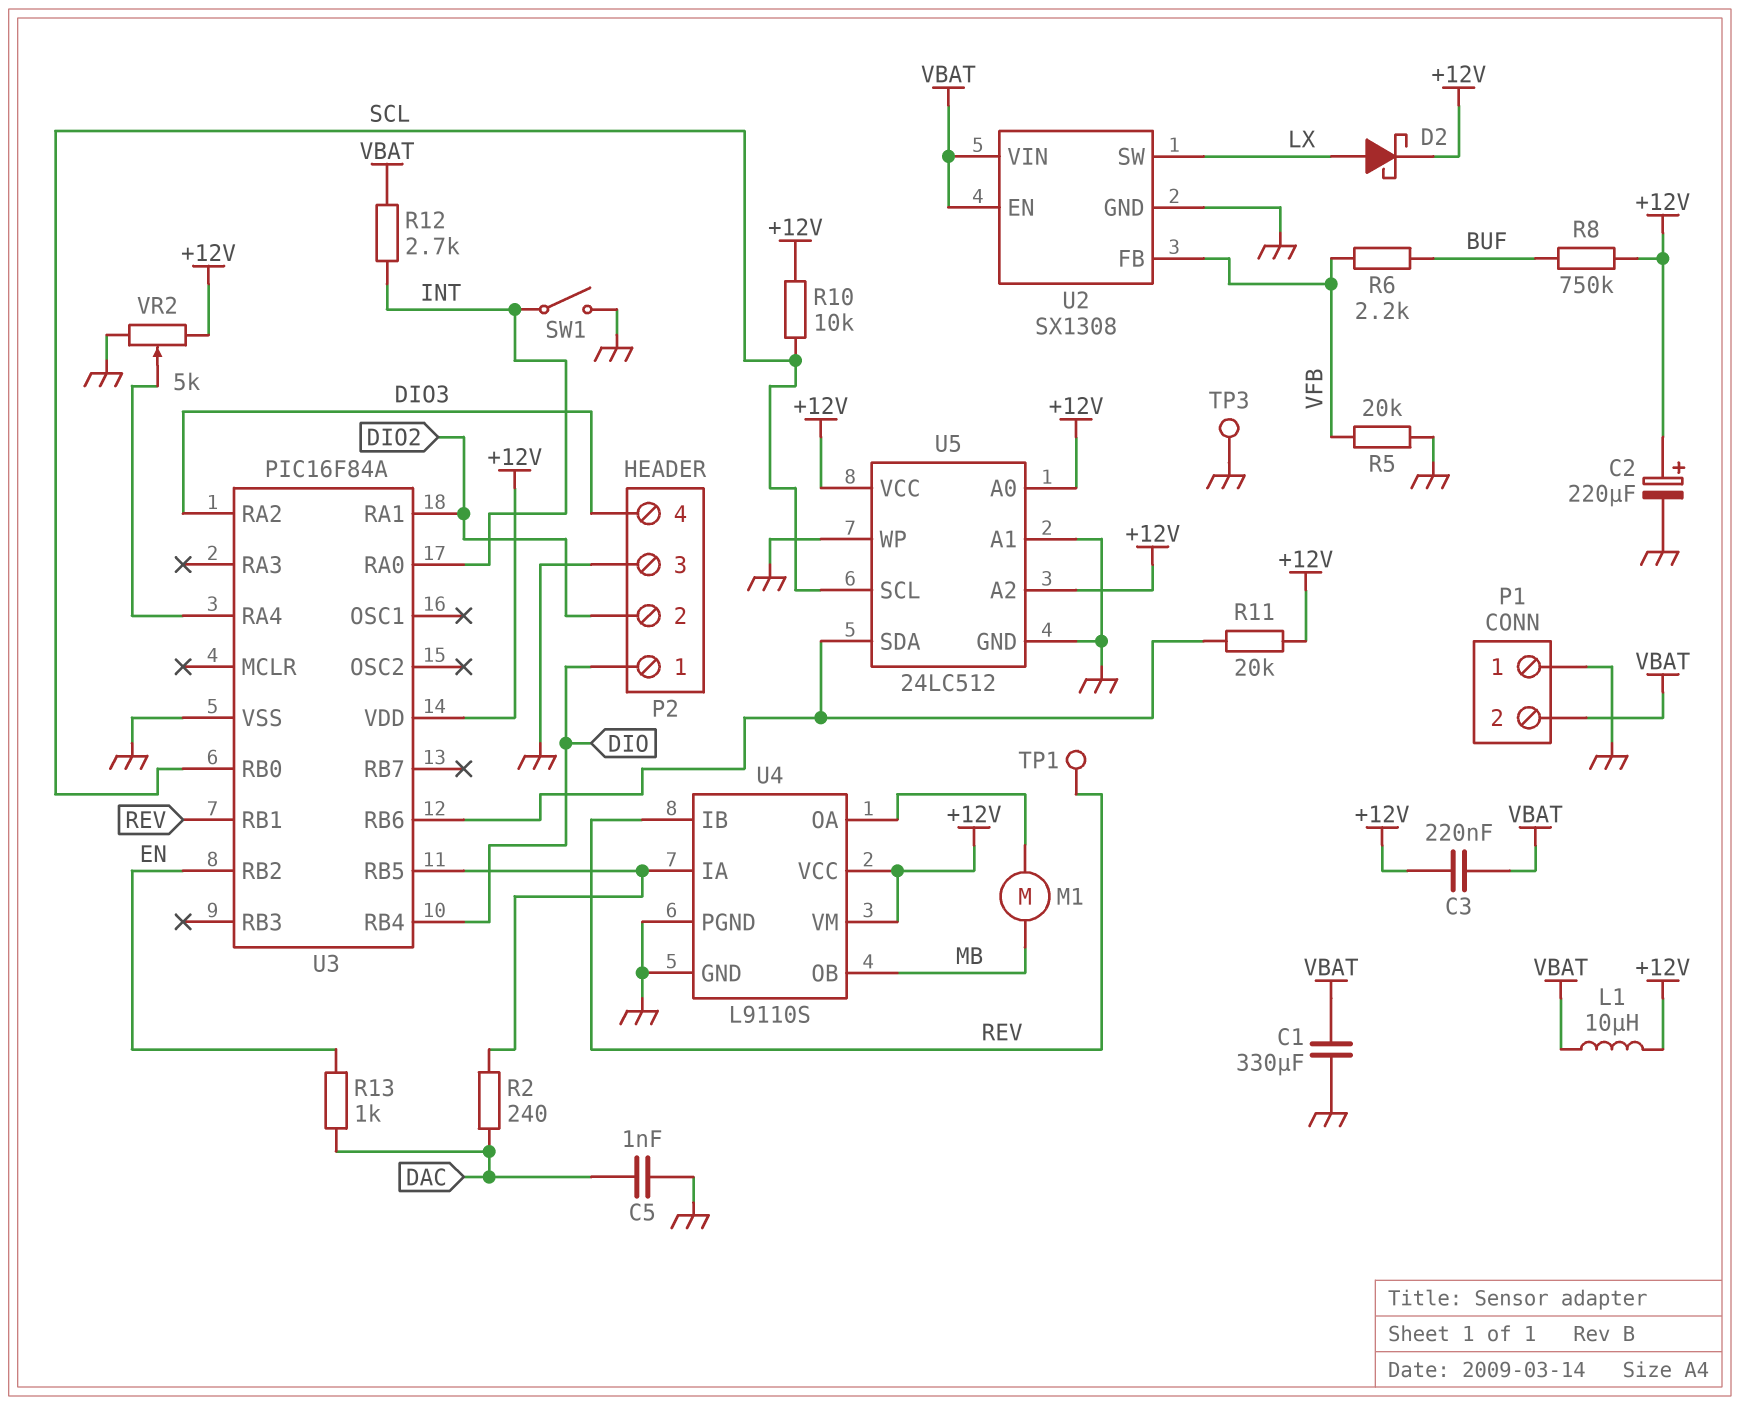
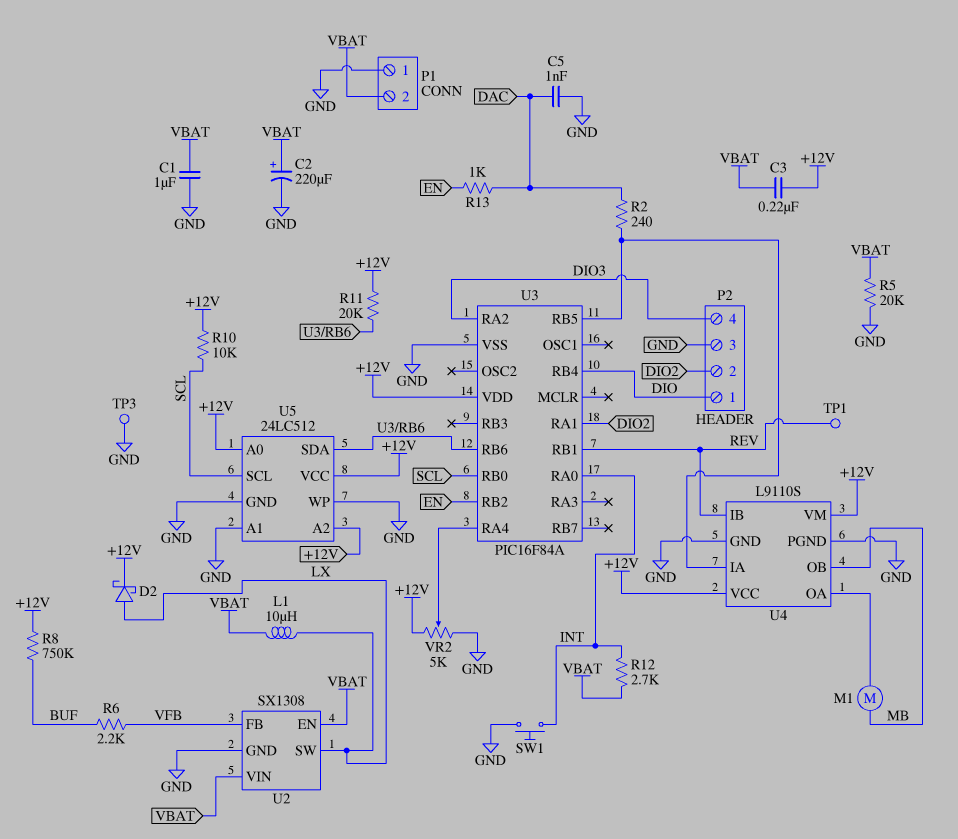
C1: 330uF (GND, VBAT) -> 1uF (GND, VBAT)
C2: 220uF (plus +12V, minus GND) -> 220uF (plus VBAT, minus GND)
L1: 10uH (+12V, VBAT) -> 10uH (LX, VBAT)
R5: 20k (GND, VFB) -> 20k (GND, VBAT)
SW1: switch (GND, INT) -> button (GND, INT)

